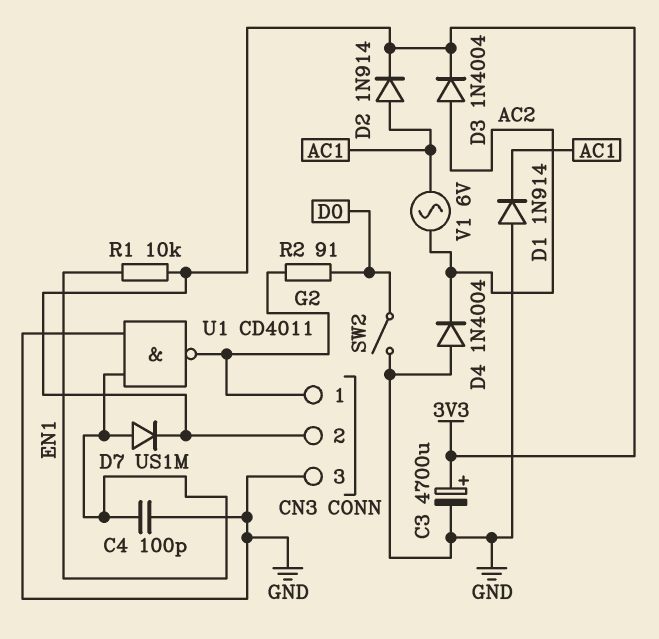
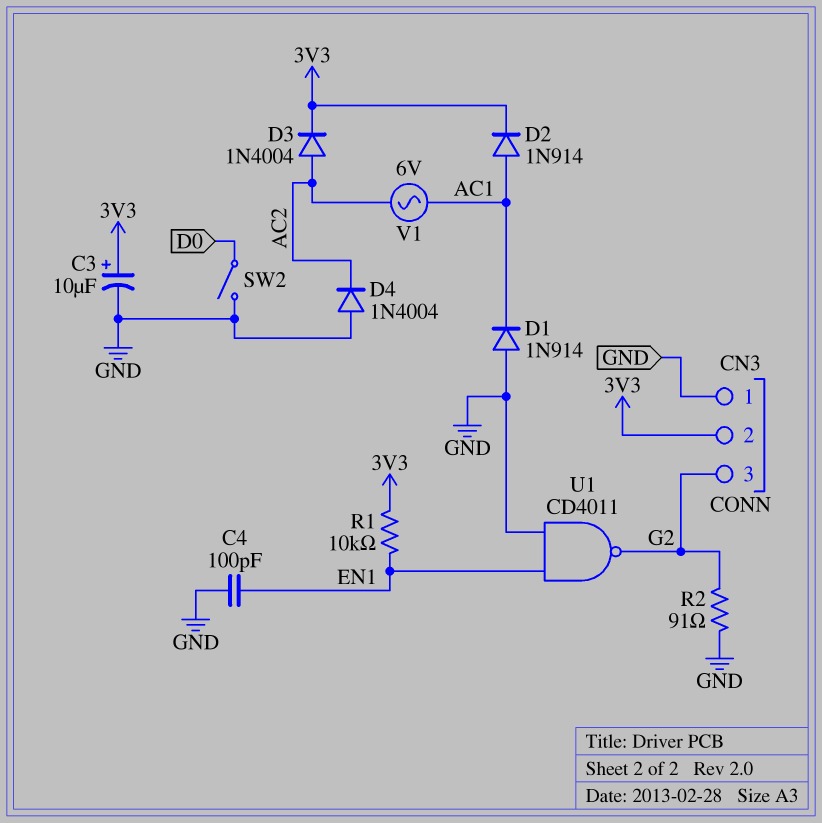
C3: 4700uF (plus 3V3, minus GND) -> 10uF (plus 3V3, minus GND)
CN3 pin 1: G2 -> GND
CN3 pin 3: GND -> G2
D7: diode US1M (A EN1, K 3V3) -> none
R2: 91 (D0, G2) -> 91 (G2, GND)

